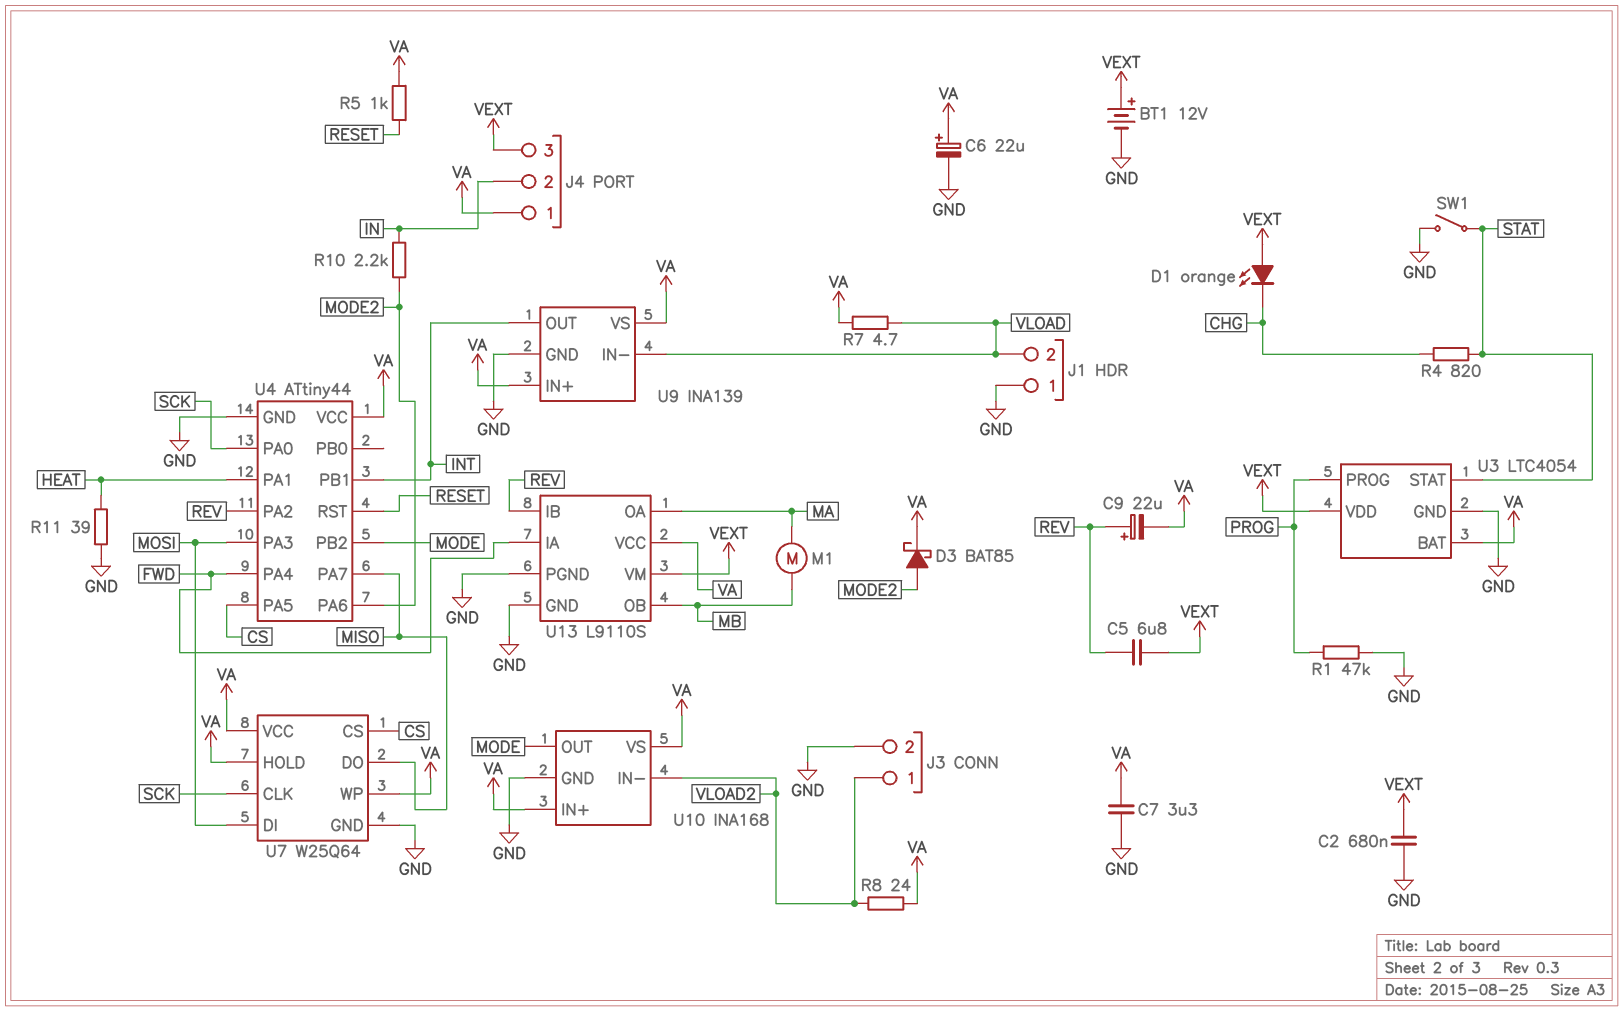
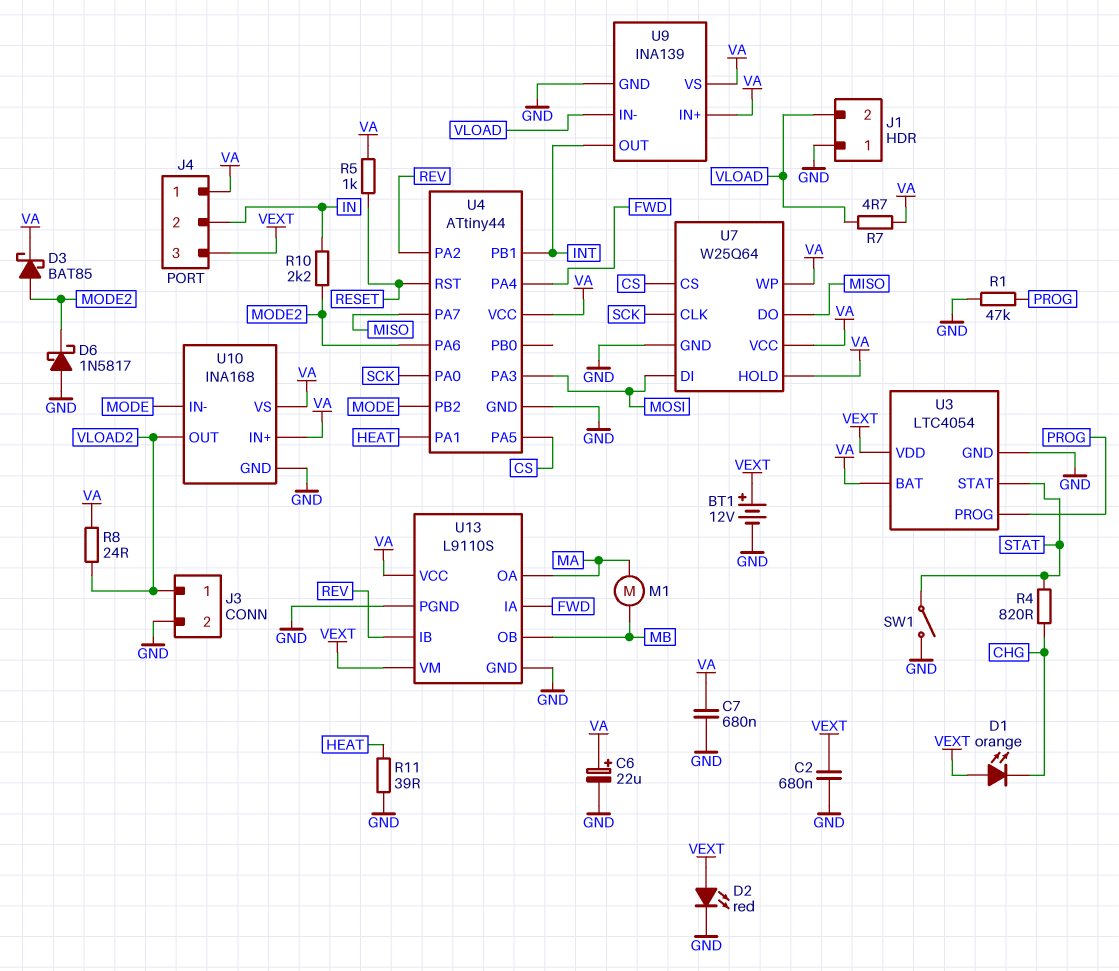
C5: 6.8uF (REV, VEXT) -> none
C7: 3.3uF (GND, VA) -> 680nF (GND, VA)
C9: 22uF (plus REV, minus VA) -> none
D2: none -> LED red (A VEXT, K GND)
D6: none -> schottky 1N5817 (A GND, K MODE2)
U10 pin IN-: VLOAD2 -> MODE
U10 pin OUT: MODE -> VLOAD2

